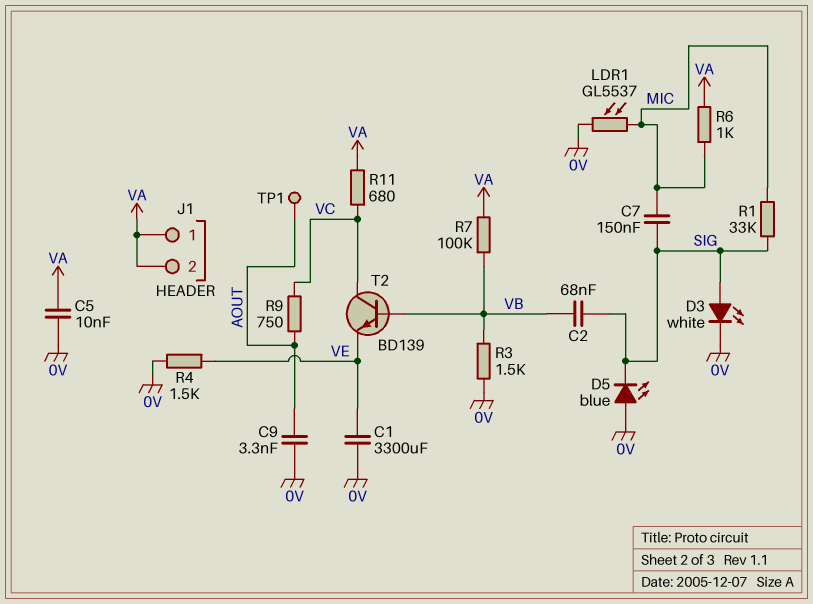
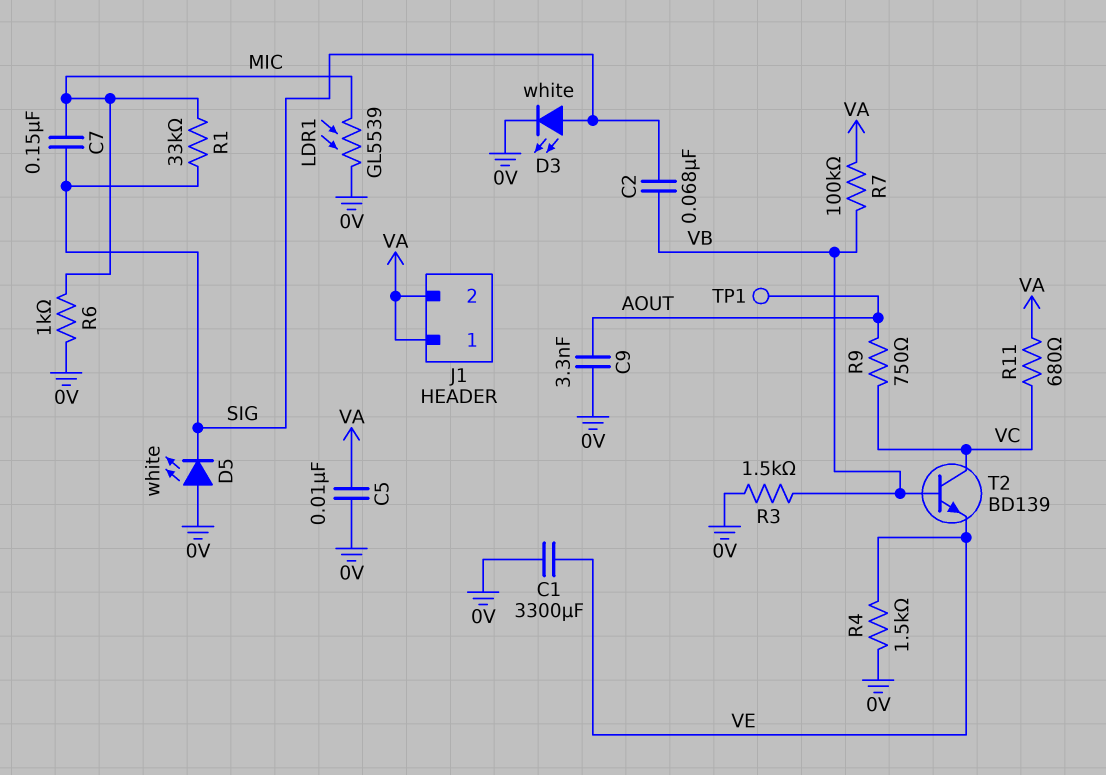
D5: LED blue (A 0V, K SIG) -> LED white (A 0V, K SIG)
LDR1: GL5537 (0V, MIC) -> GL5539 (0V, MIC)
R6: 1k (MIC, VA) -> 1k (0V, MIC)

